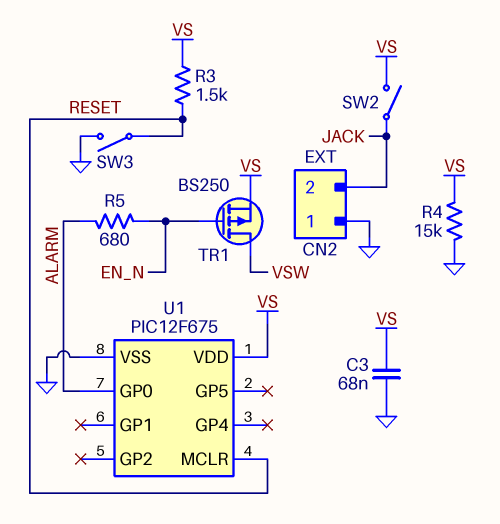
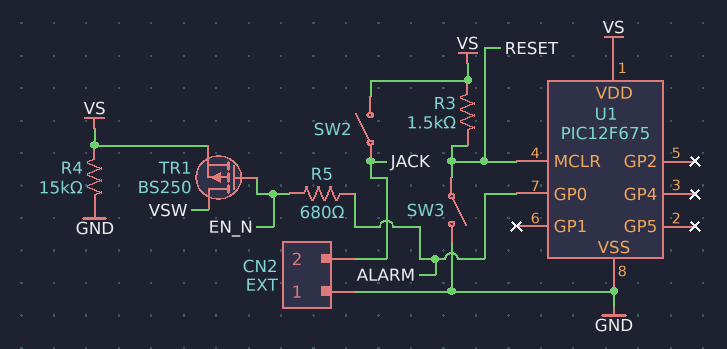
C3: 68nF (GND, VS) -> none

